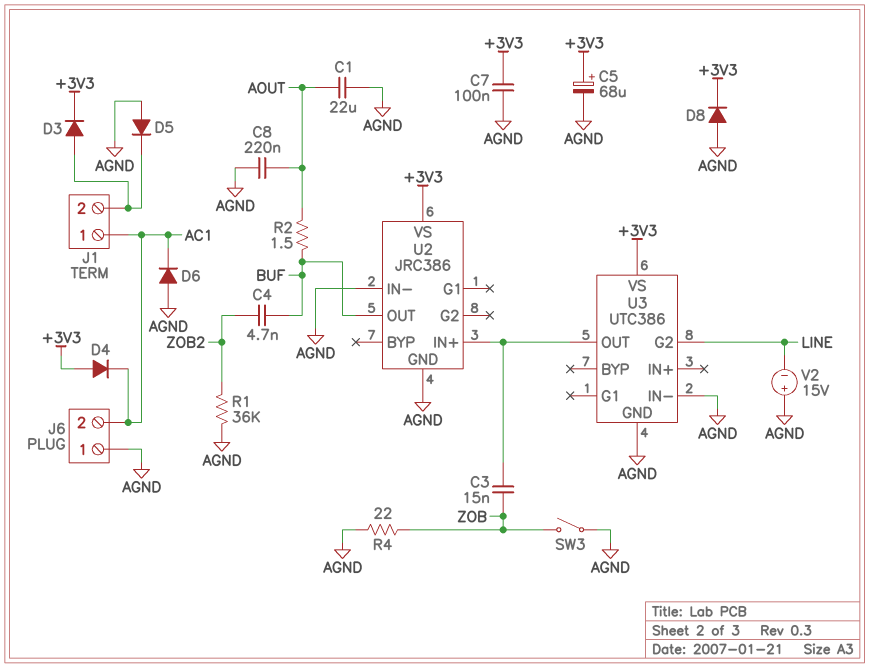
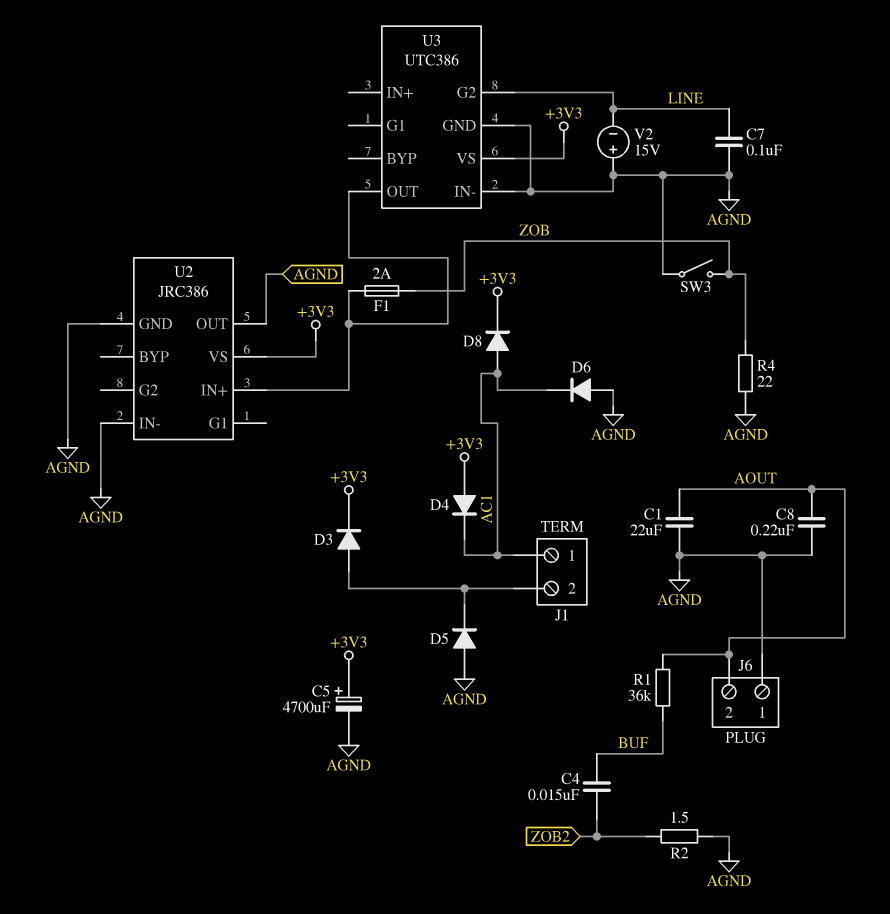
C3: 15nF (U2/IN+, ZOB) -> none
C4: 4.7nF (BUF, ZOB2) -> 15nF (BUF, ZOB2)
C5: 68uF (plus +3V3, minus AGND) -> 4700uF (plus +3V3, minus AGND)
C7: 100nF (+3V3, AGND) -> 100nF (AGND, LINE)
D8: diode (A AGND, K +3V3) -> diode (A AC1, K +3V3)
F1: none -> 2A (U2/IN+, ZOB)
J6 pin 2: AC1 -> AOUT
R1: 36k (AGND, ZOB2) -> 36k (AOUT, BUF)
R2: 1.5 (AOUT, BUF) -> 1.5 (AGND, ZOB2)
U2 pin OUT: BUF -> AGND

